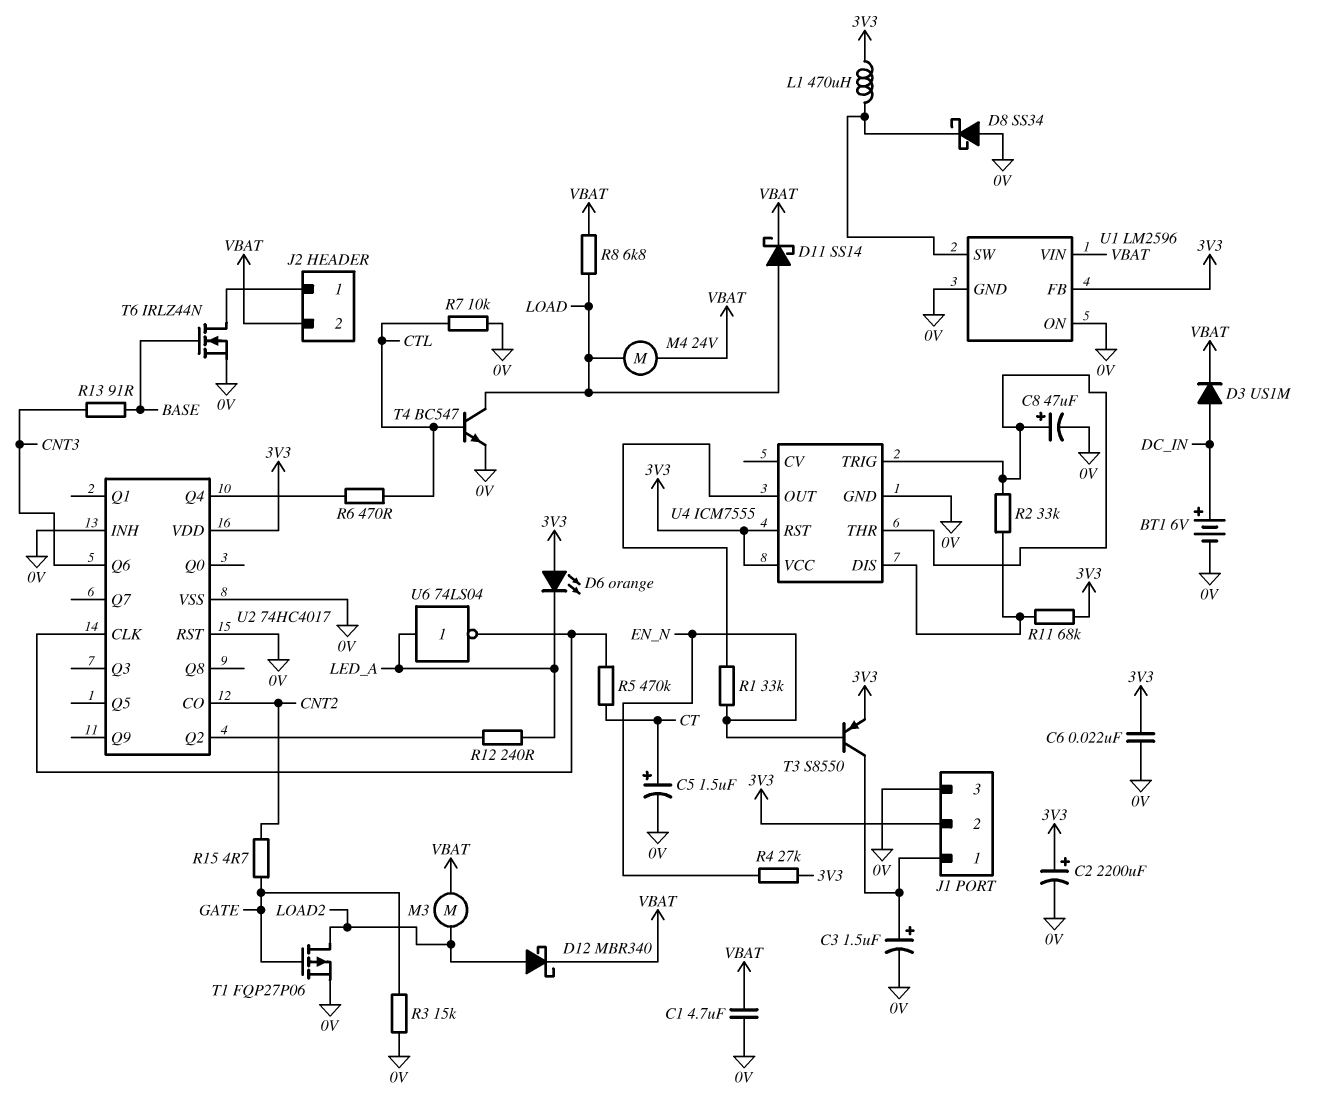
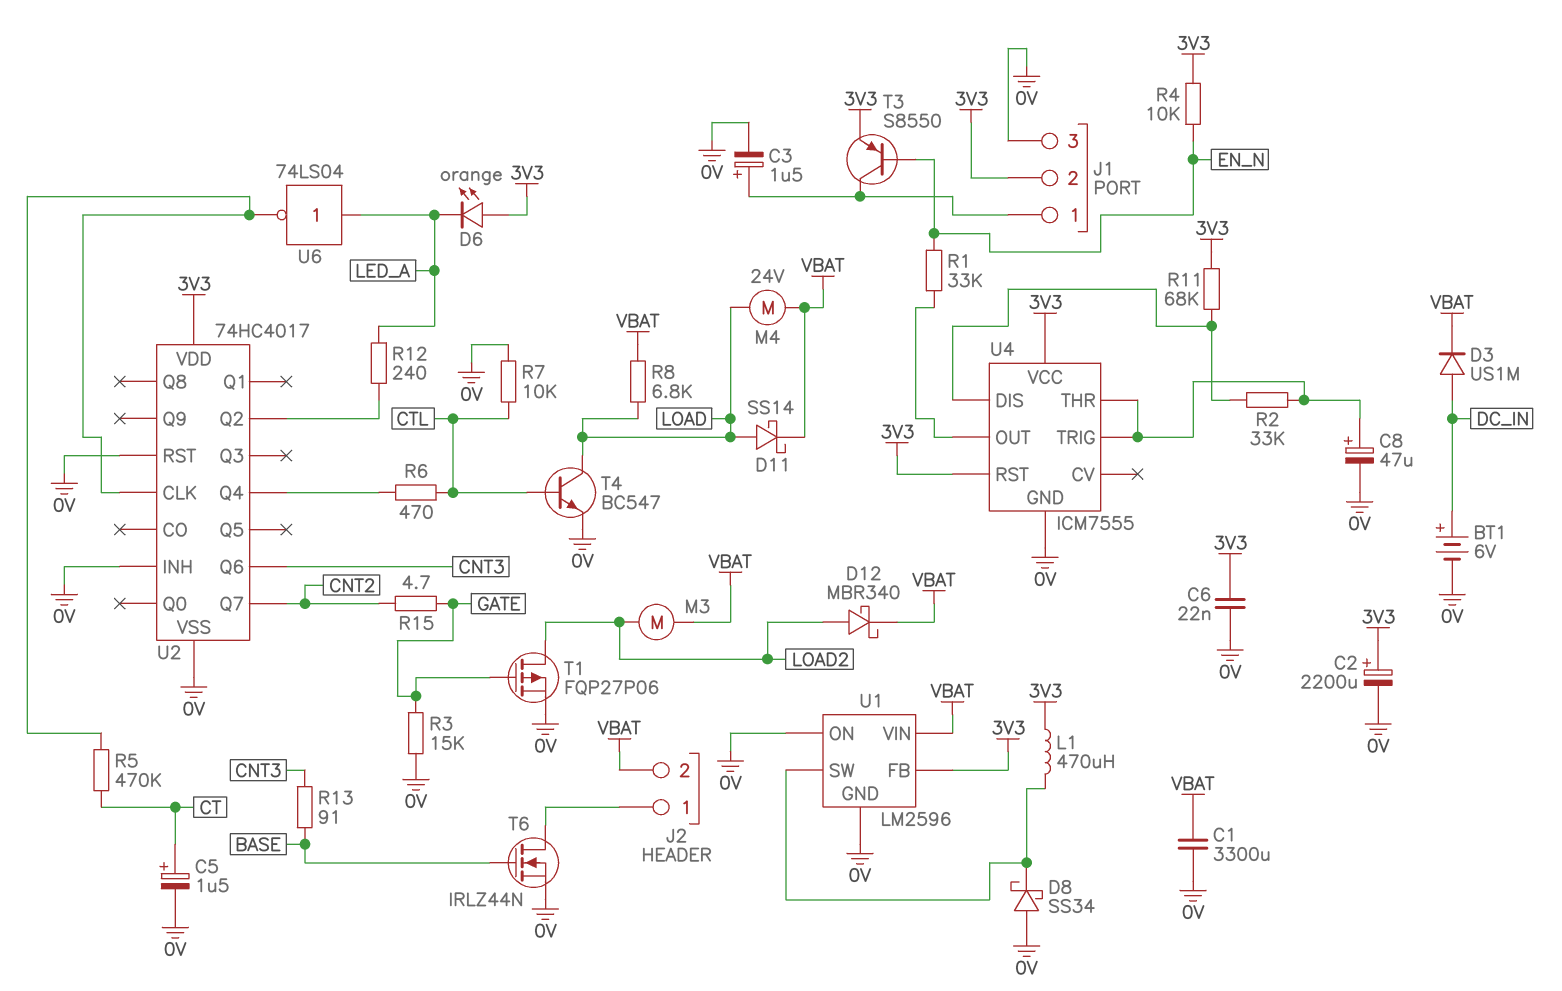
C1: 4.7uF (0V, VBAT) -> 3300uF (0V, VBAT)
R4: 27k (3V3, EN_N) -> 10k (3V3, EN_N)
U2 pin CO: CNT2 -> none
U2 pin Q7: none -> CNT2

